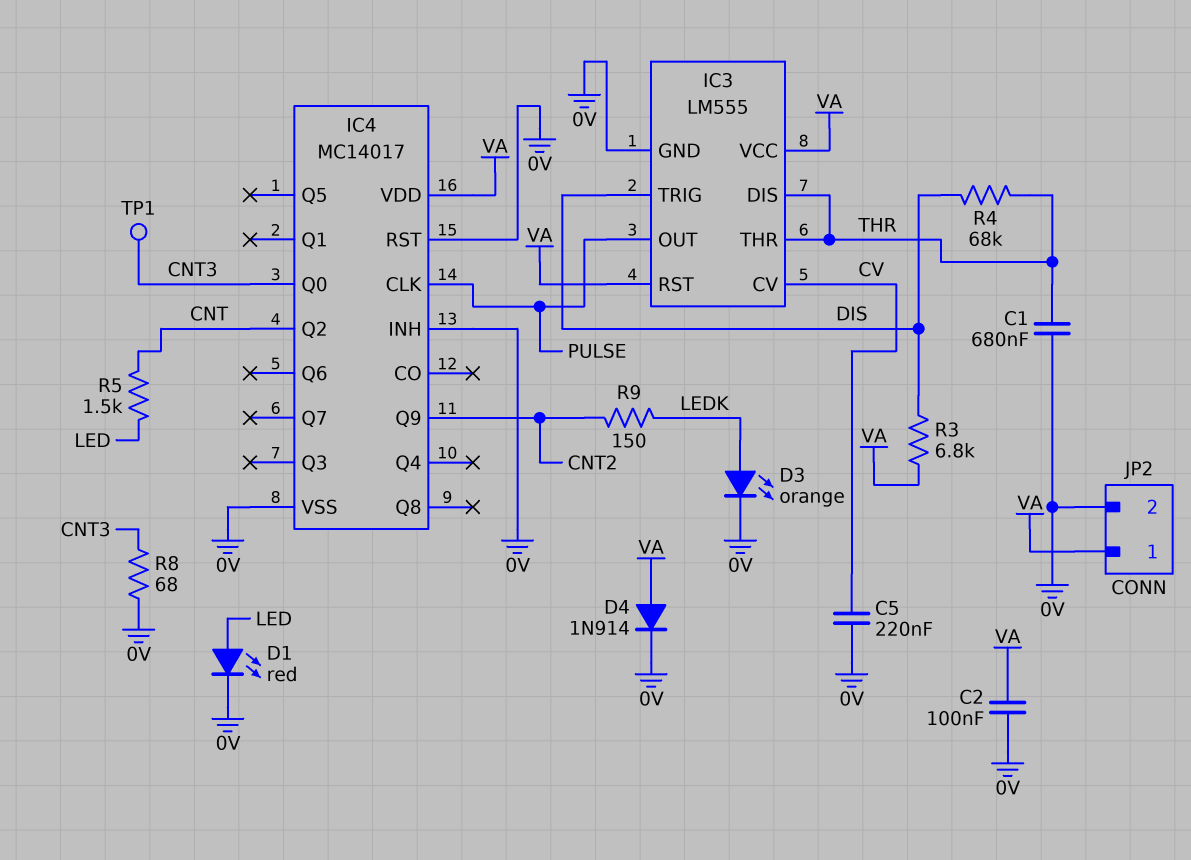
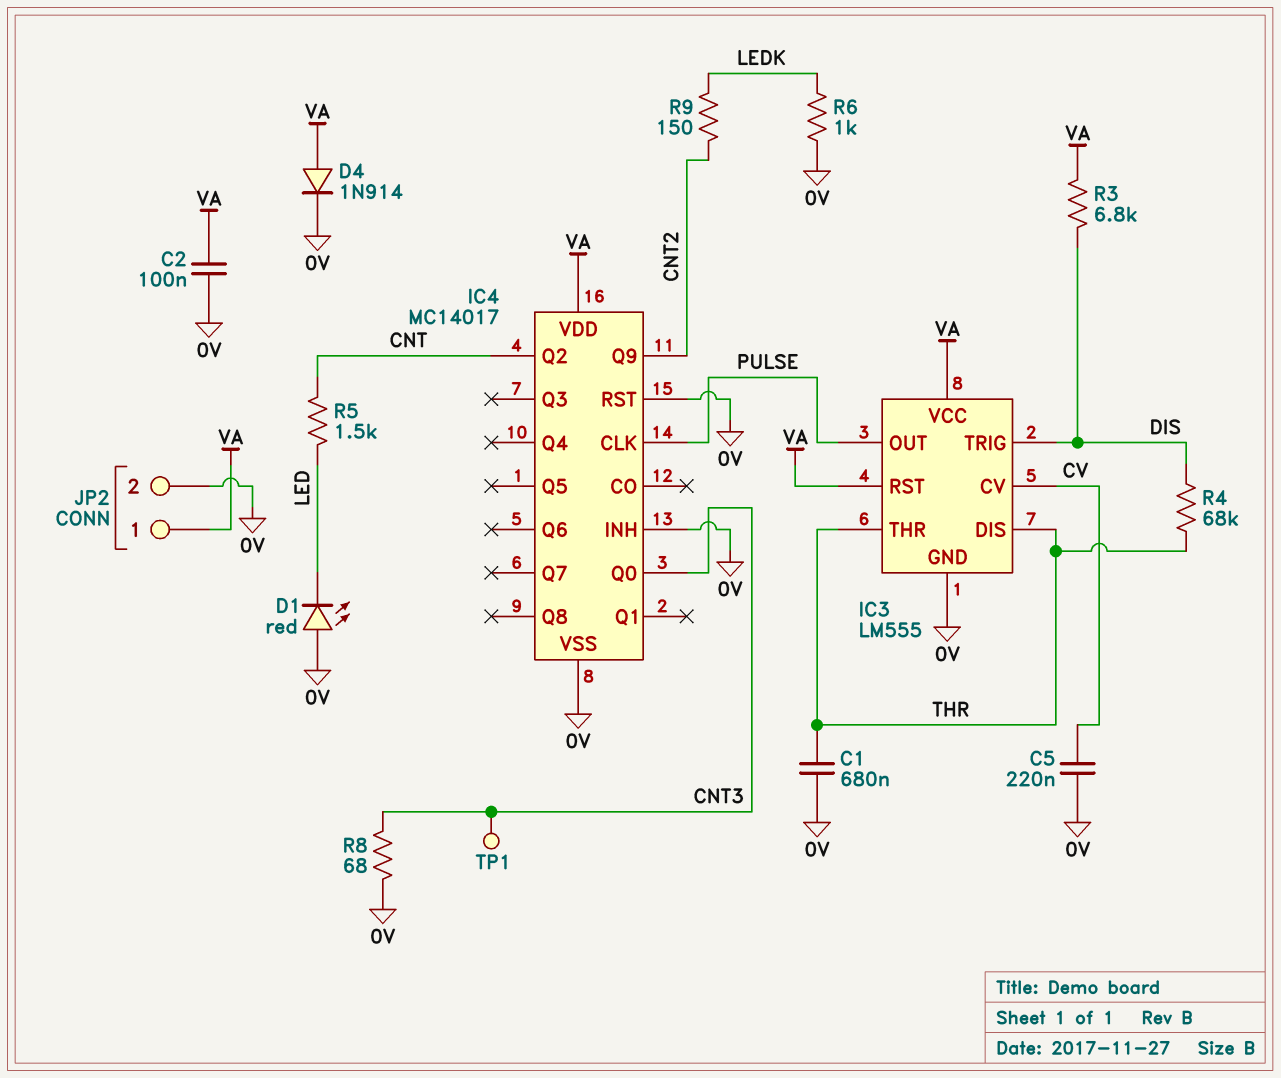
D1: LED red (A LED, K 0V) -> LED red (A 0V, K LED)
D3: LED orange (A LEDK, K 0V) -> none
R6: none -> 1k (0V, LEDK)

